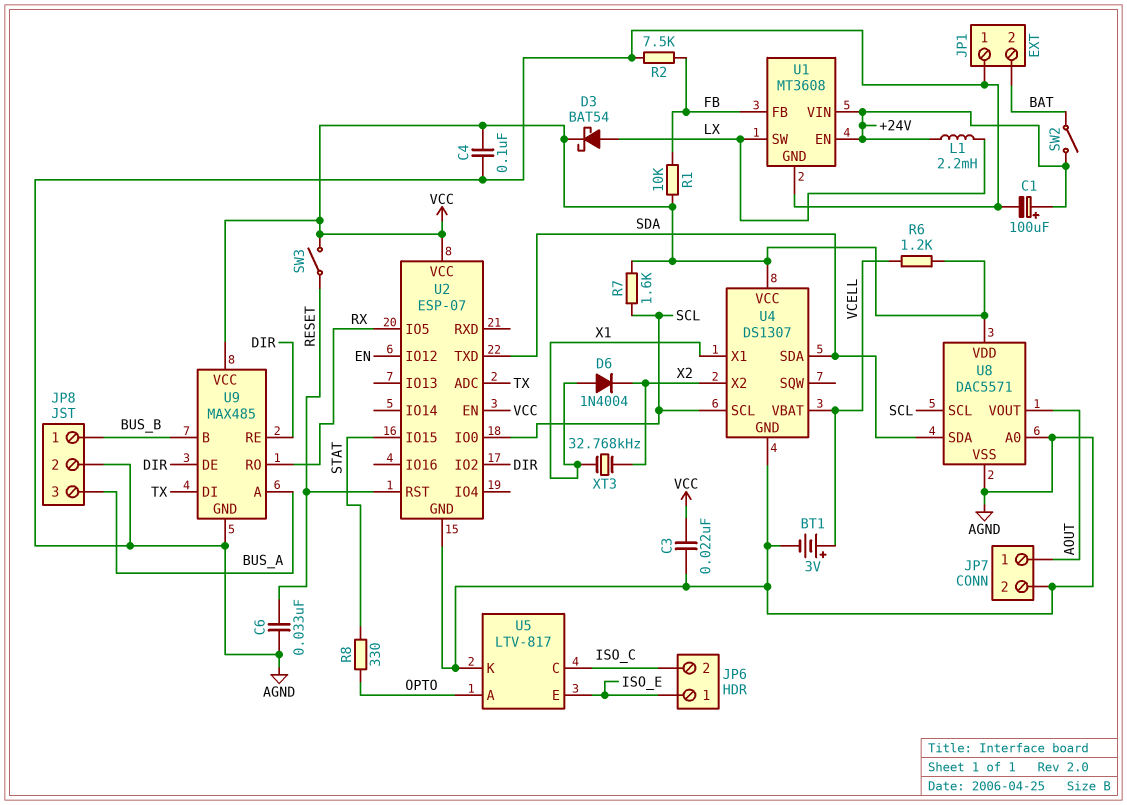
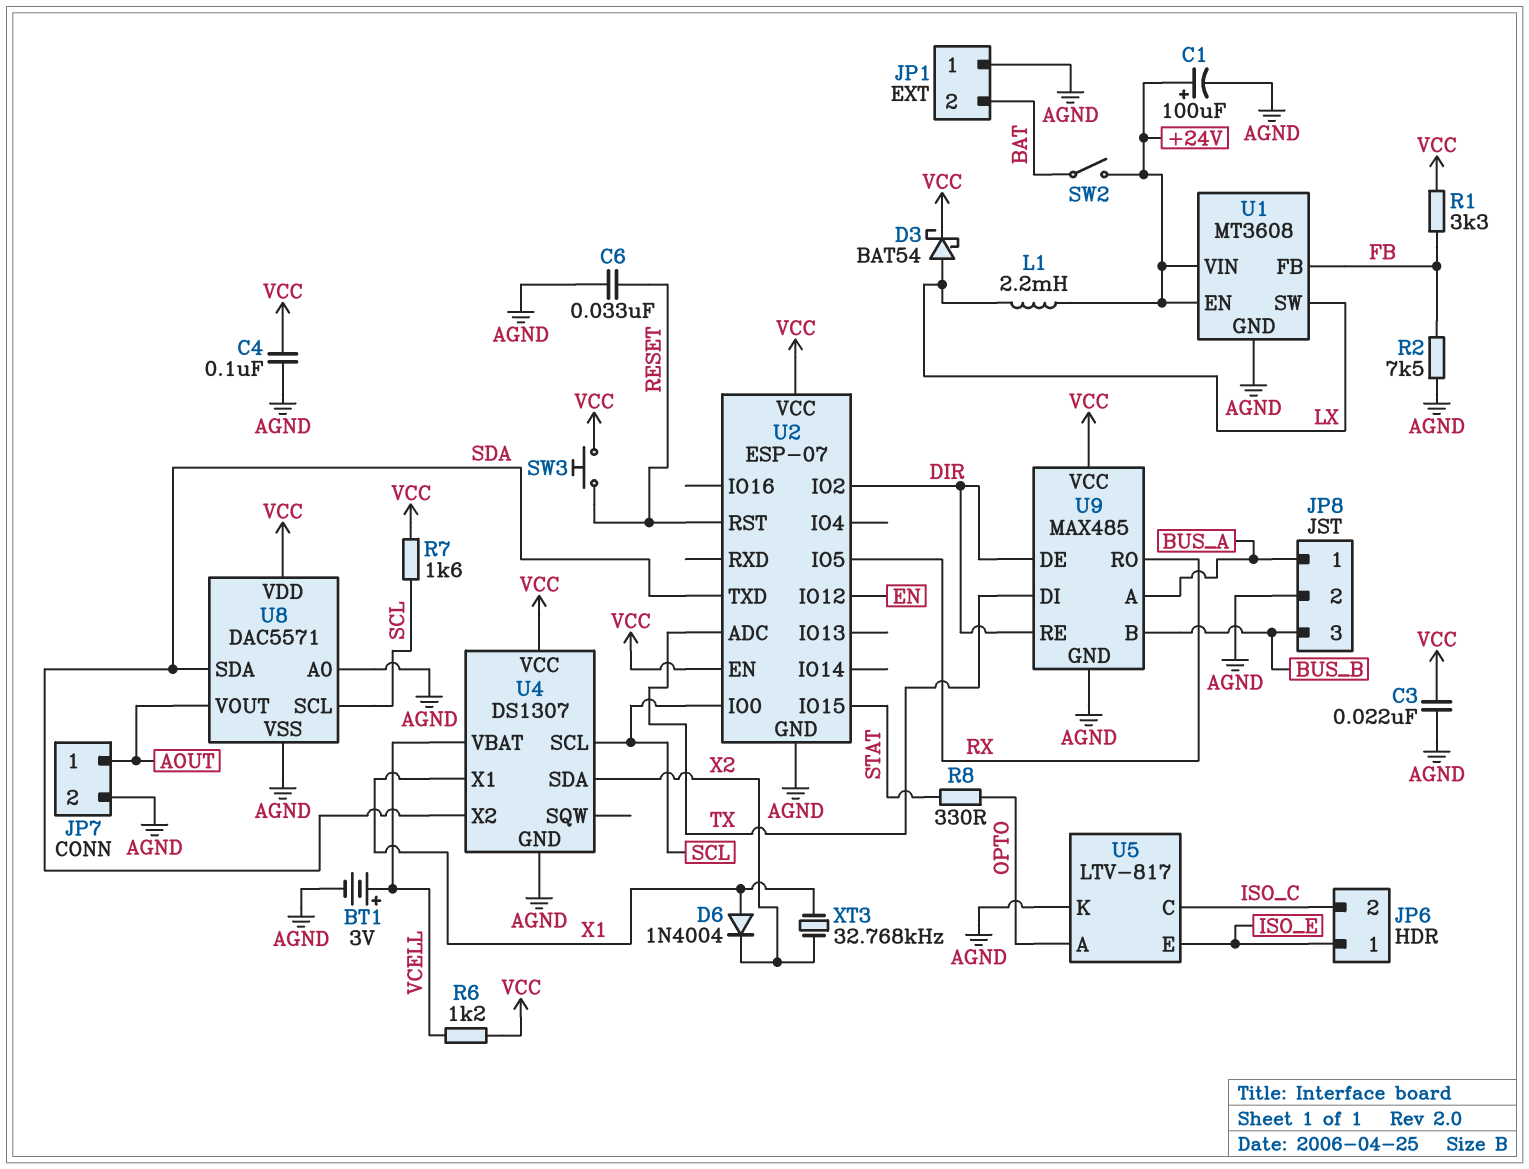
JP8 pin 1: BUS_B -> BUS_A
JP8 pin 3: BUS_A -> BUS_B
R1: 10k (FB, VCC) -> 3.3k (FB, VCC)
SW3: switch (RESET, VCC) -> button (RESET, VCC)
U4 pin SDA: SDA -> X2
U4 pin X2: X2 -> SDA

